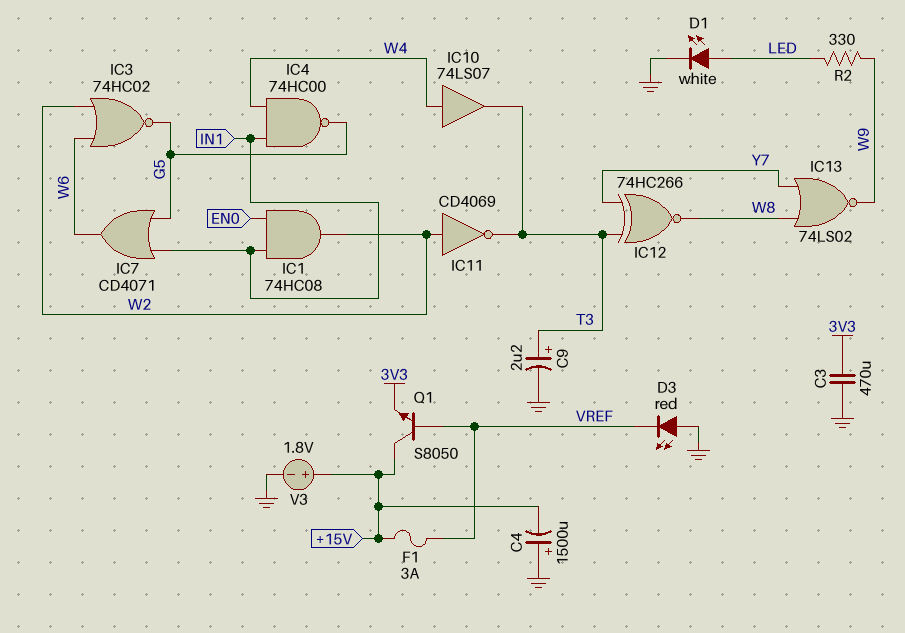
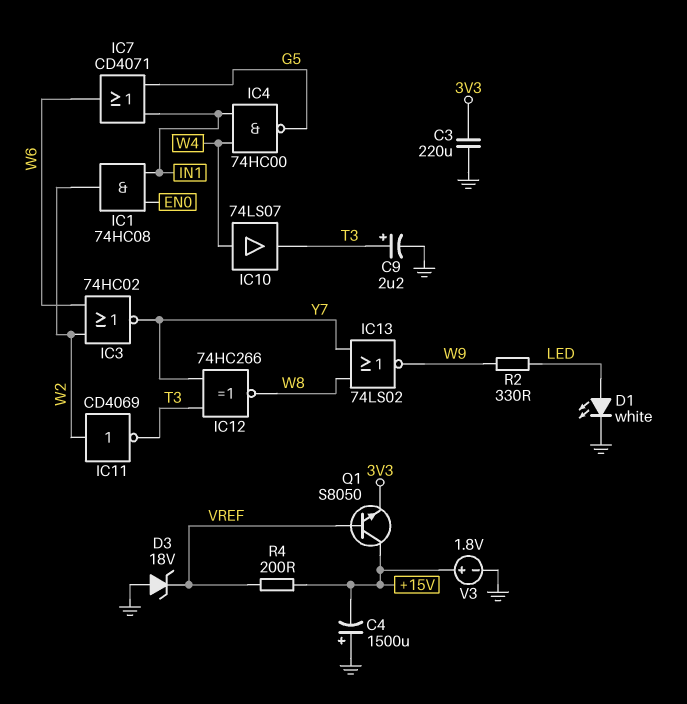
C3: 470uF (3V3, GND) -> 220uF (3V3, GND)
D3: LED red (A GND, K VREF) -> zener 18V (A GND, K VREF)
F1: 3A (+15V, VREF) -> none
IC3: NOR 74HC02 (in W2, in W6, out G5) -> NOR 74HC02 (in W2, in W6, out Y7)
R4: none -> 200 (+15V, VREF)

